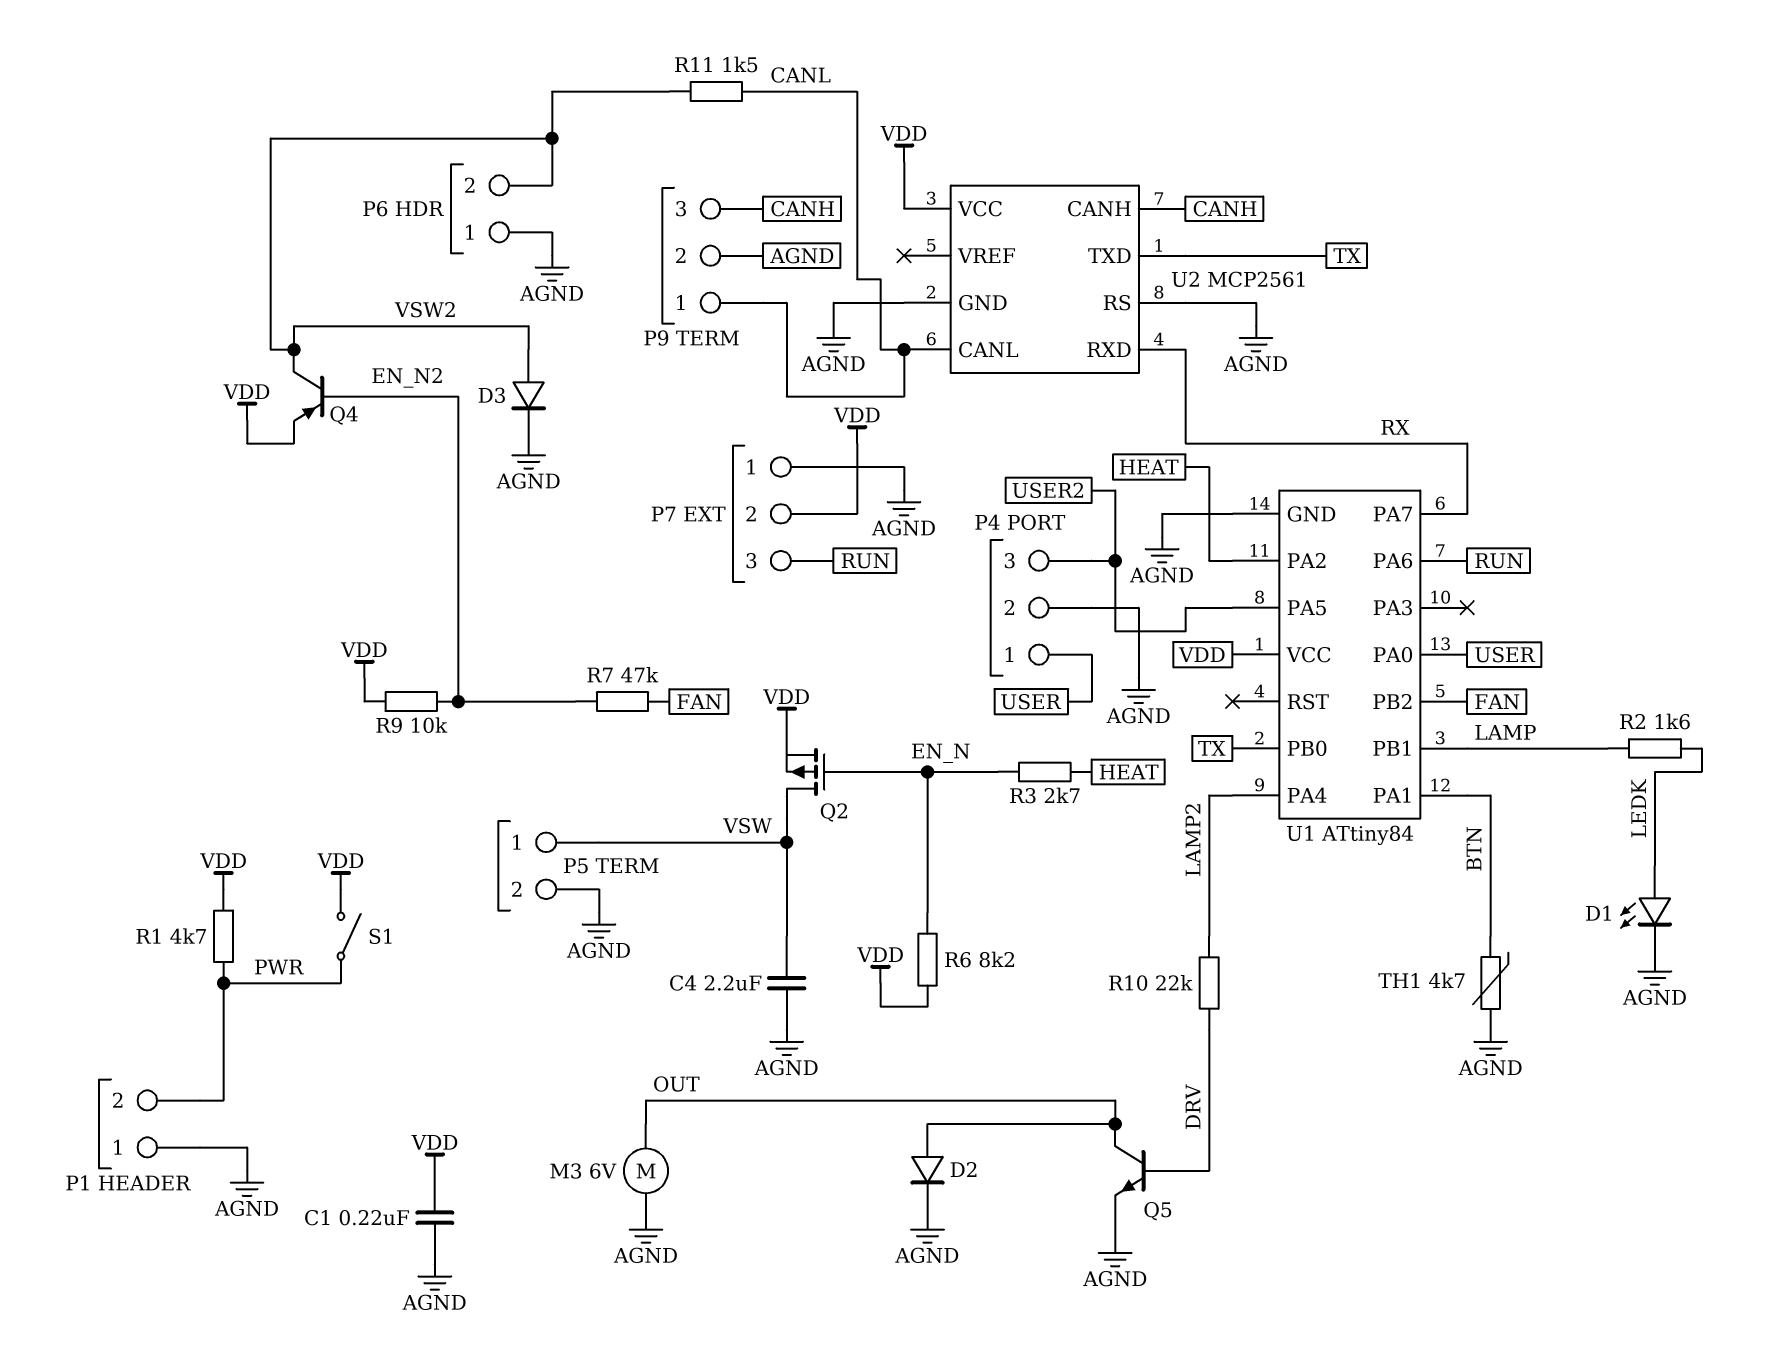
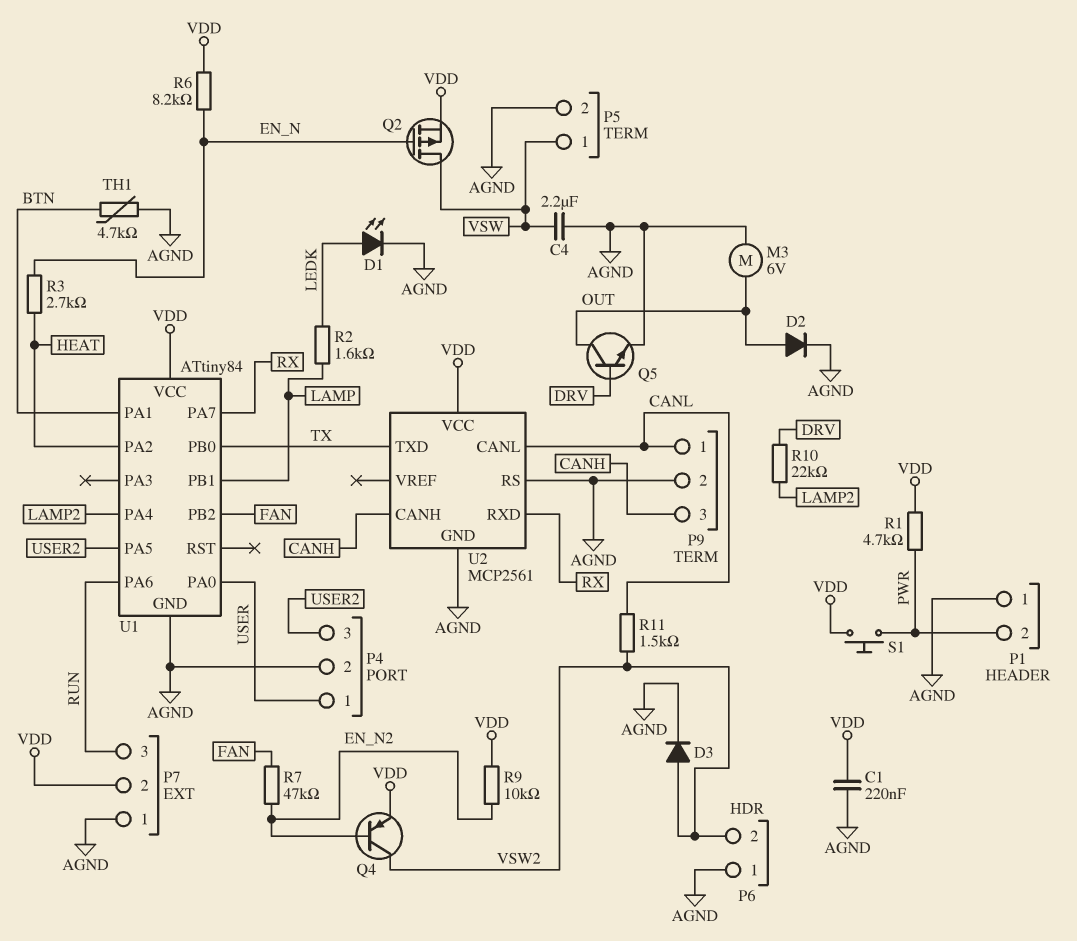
S1: switch (PWR, VDD) -> button (PWR, VDD)

